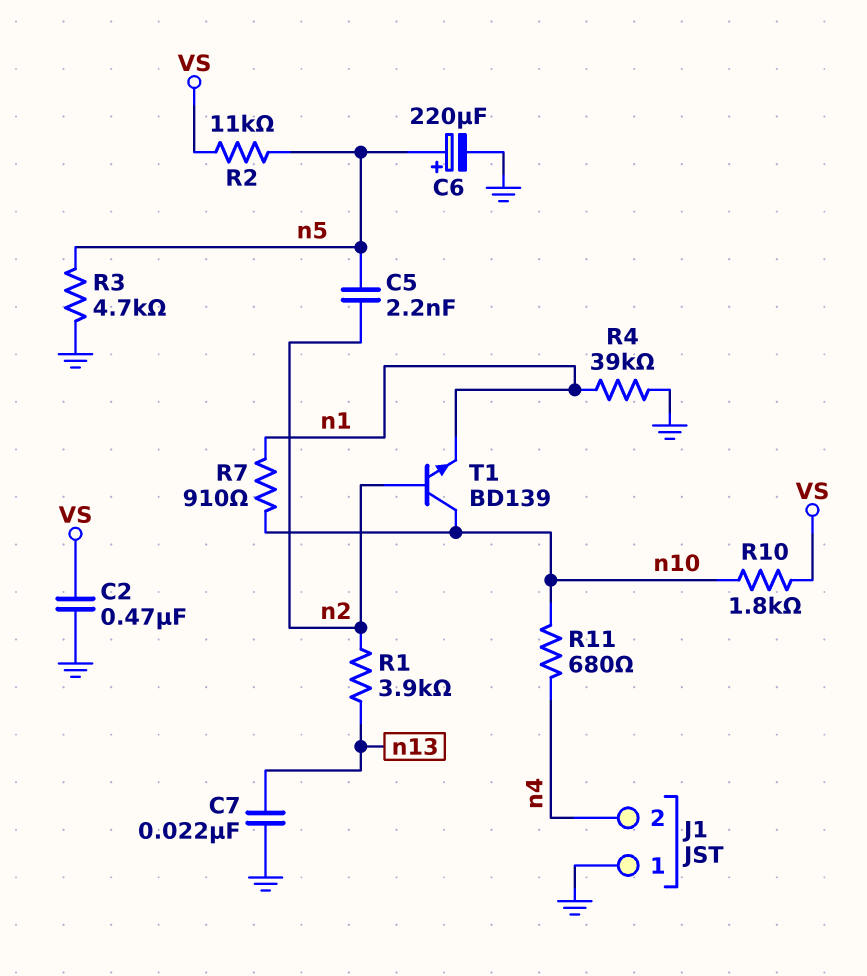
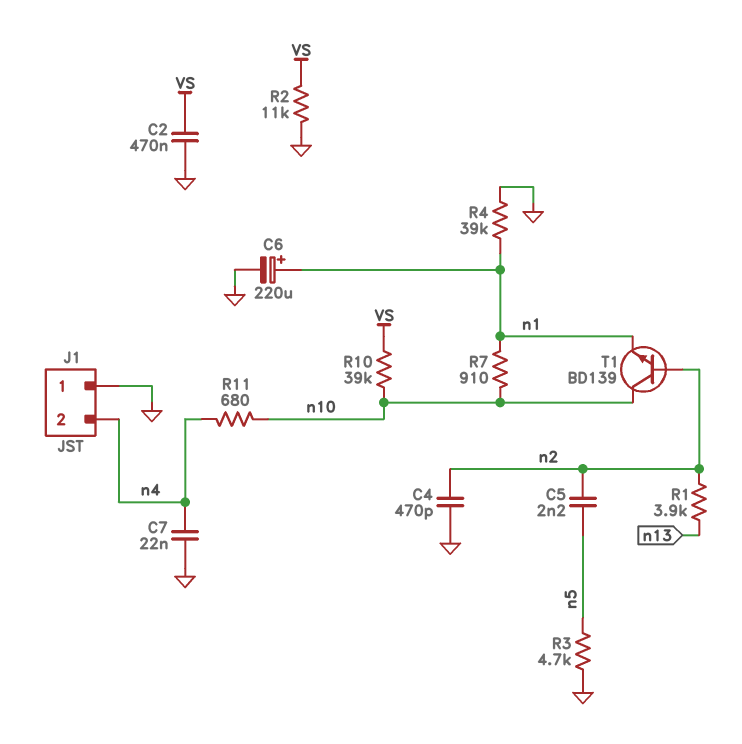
C4: none -> 470pF (GND, n2)
C6: 220uF (plus n5, minus GND) -> 220uF (plus n1, minus GND)
C7: 22nF (GND, n13) -> 22nF (GND, n4)
R2: 11k (VS, n5) -> 11k (GND, VS)
R10: 1.8k (VS, n10) -> 39k (VS, n10)

